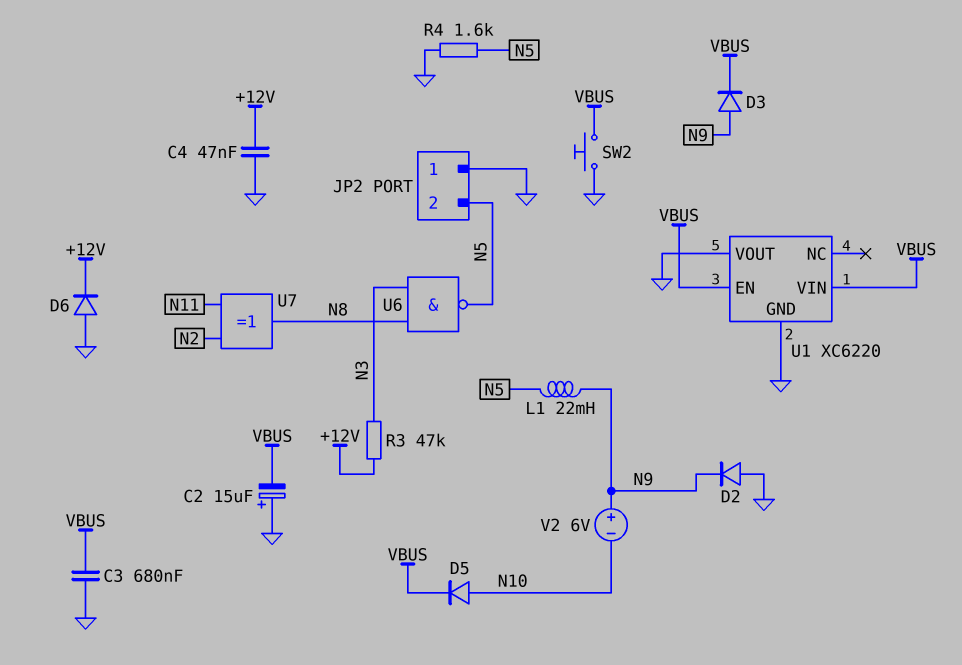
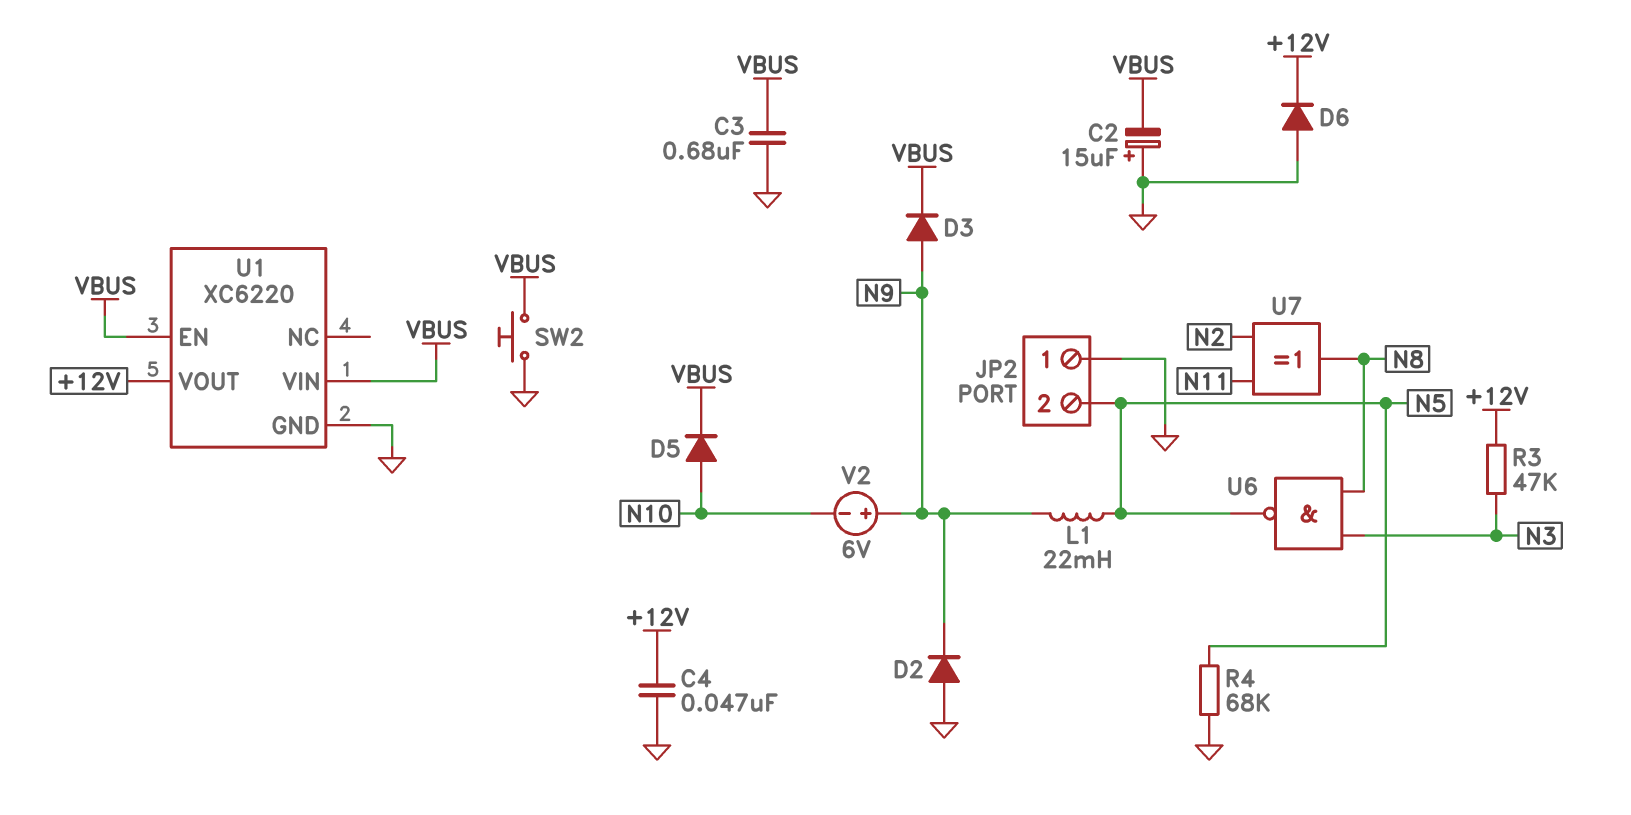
R4: 1.6k (GND, N5) -> 68k (GND, N5)
U1 pin VOUT: GND -> +12V

